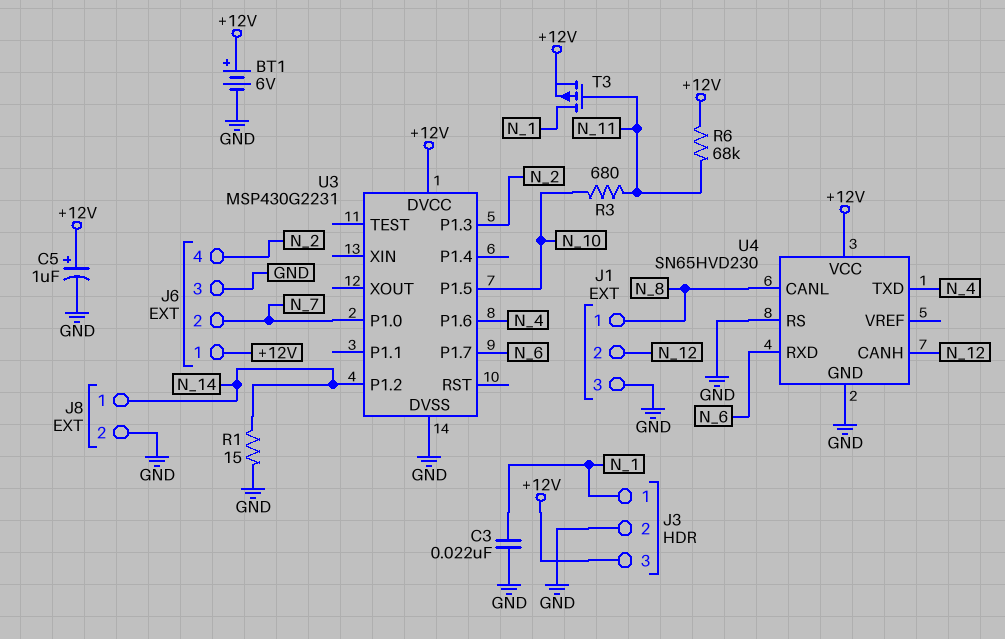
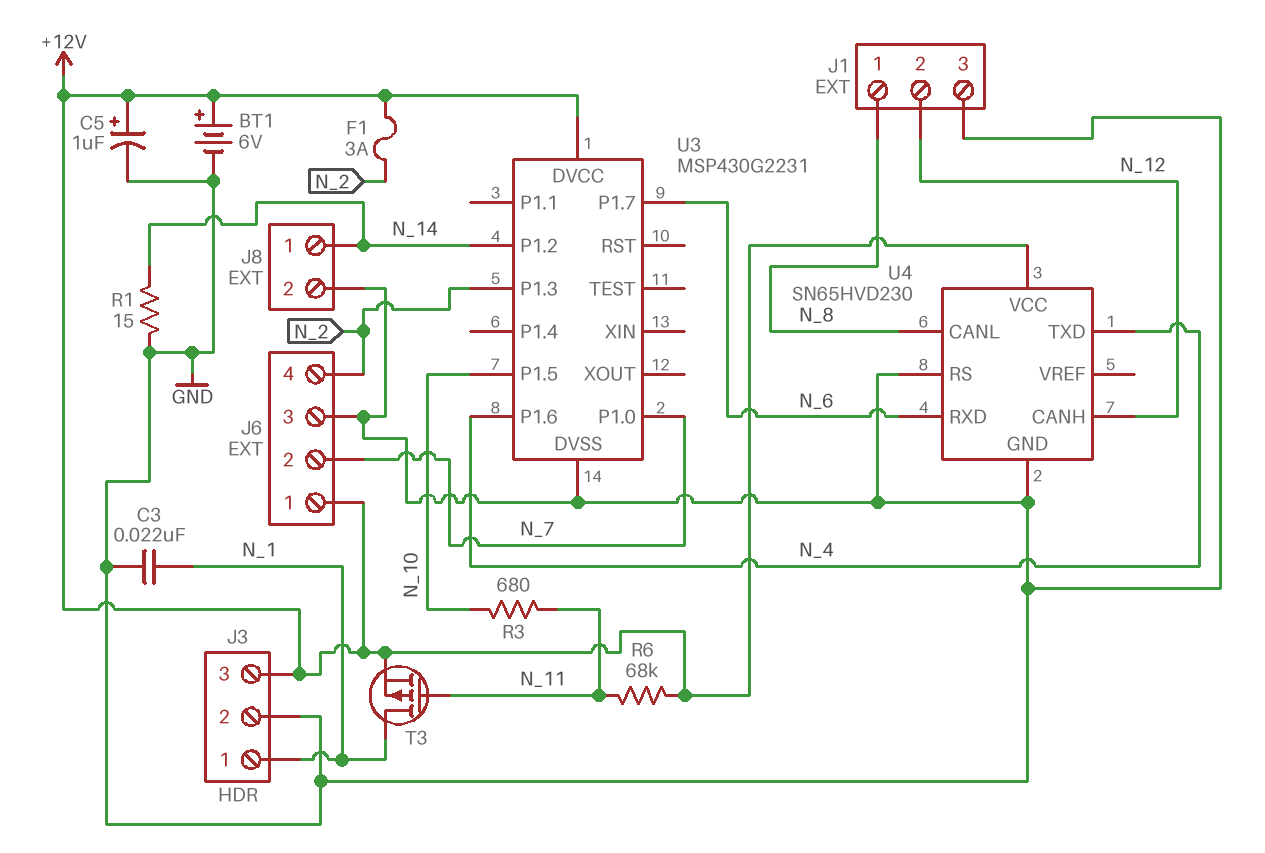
F1: none -> 3A (+12V, N_2)

